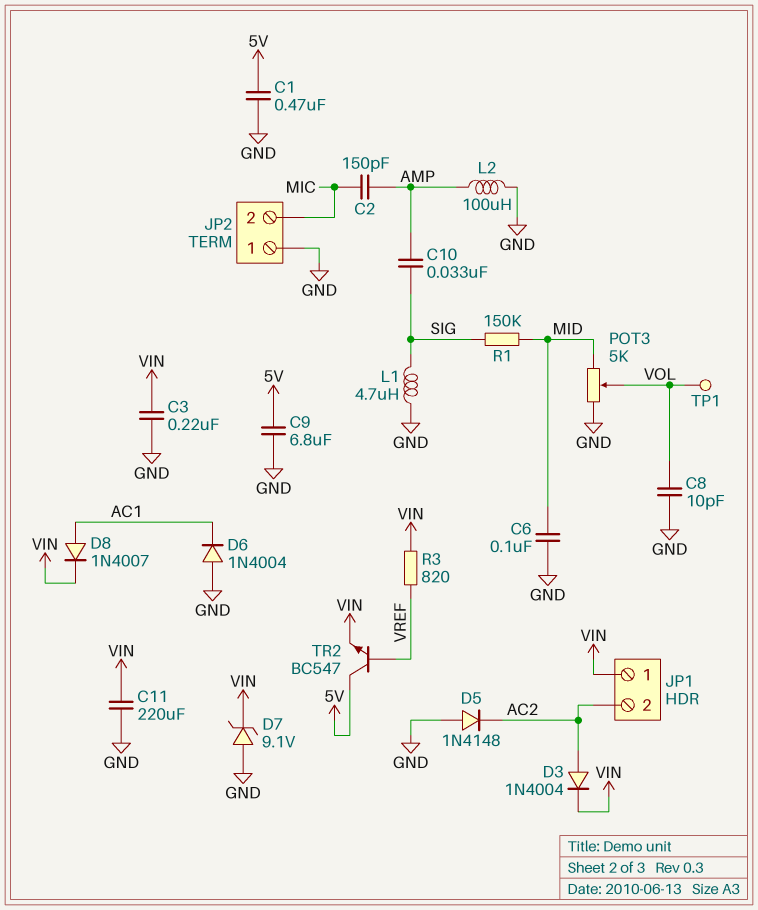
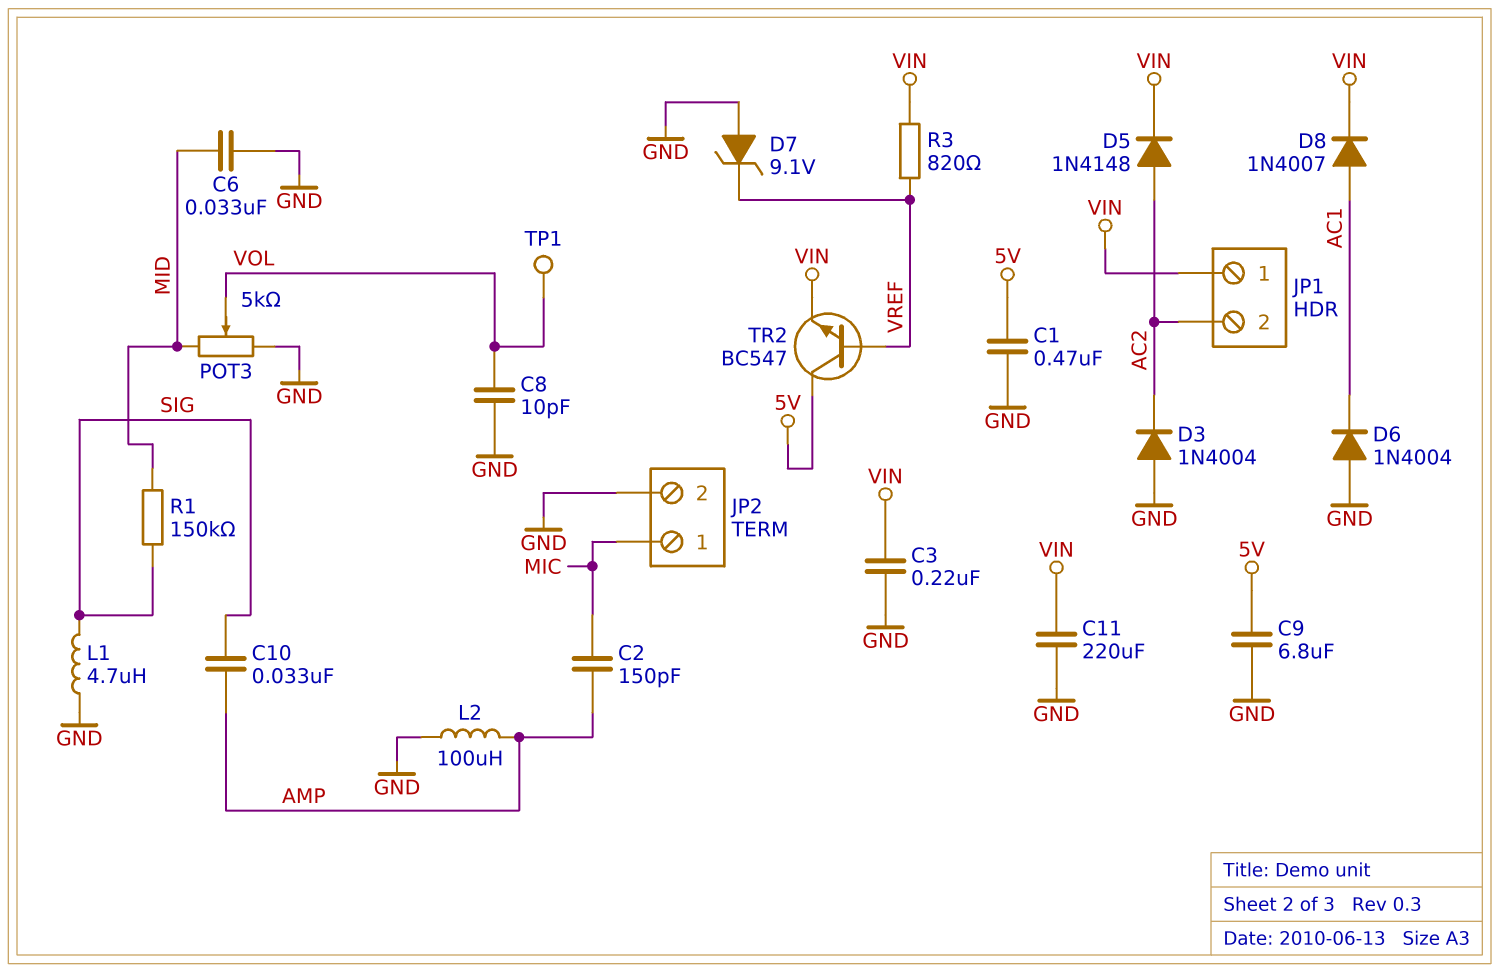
C6: 100nF (GND, MID) -> 33nF (GND, MID)
D3: diode 1N4004 (A AC2, K VIN) -> diode 1N4004 (A GND, K AC2)
D5: diode 1N4148 (A GND, K AC2) -> diode 1N4148 (A AC2, K VIN)
D7: zener 9.1V (A GND, K VIN) -> zener 9.1V (A GND, K VREF)
JP2 pin 1: GND -> MIC
JP2 pin 2: MIC -> GND

